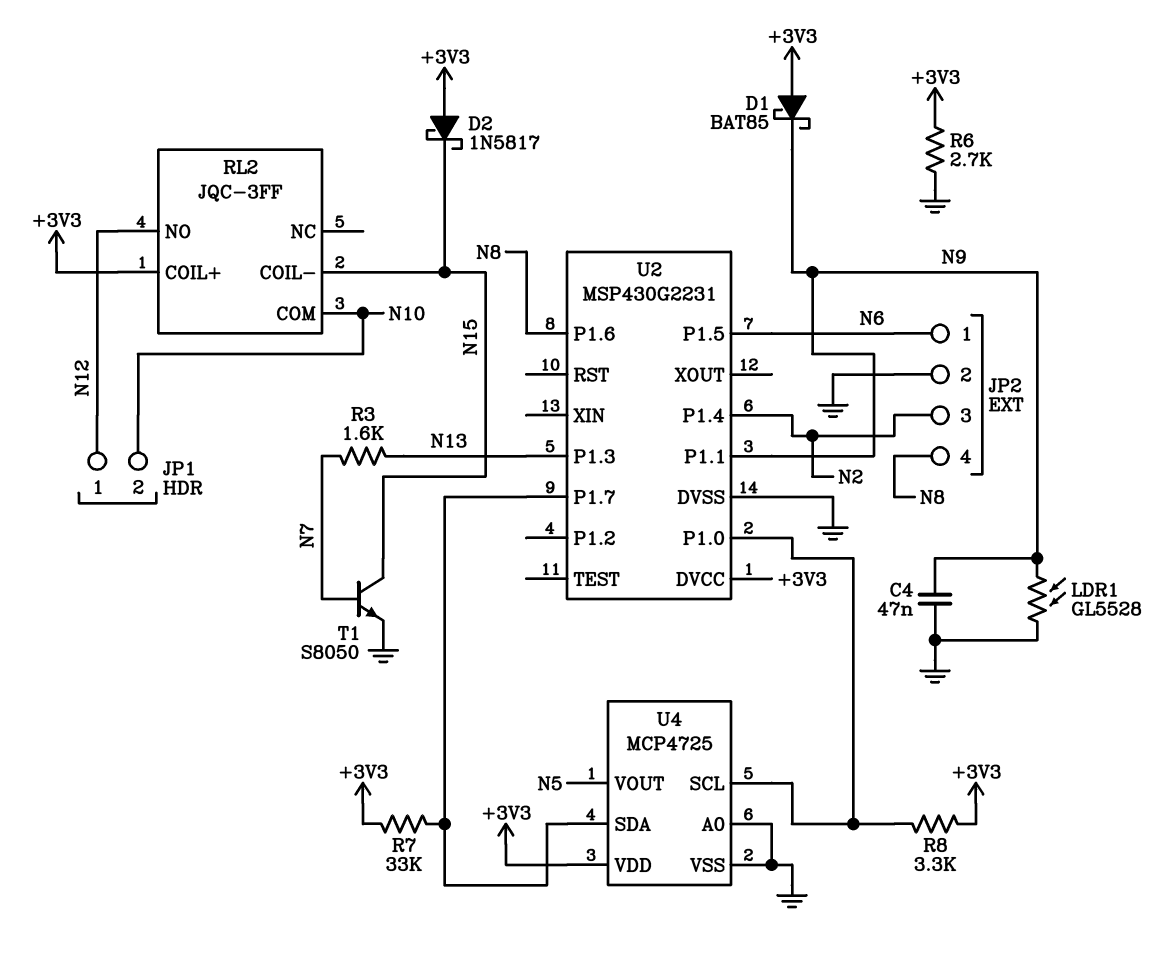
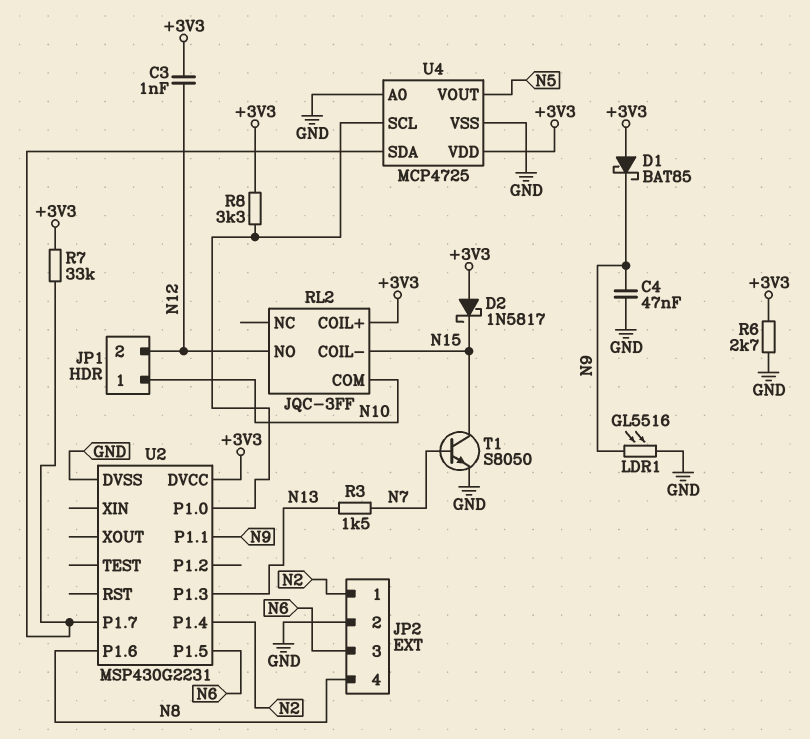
C3: none -> 1nF (+3V3, N12)
JP1 pin 1: N12 -> N10
JP1 pin 2: N10 -> N12
JP2 pin 1: N6 -> N2
JP2 pin 3: N2 -> N6
LDR1: GL5528 (GND, N9) -> GL5516 (GND, N9)
R3: 1.6k (N7, N13) -> 1.5k (N7, N13)

